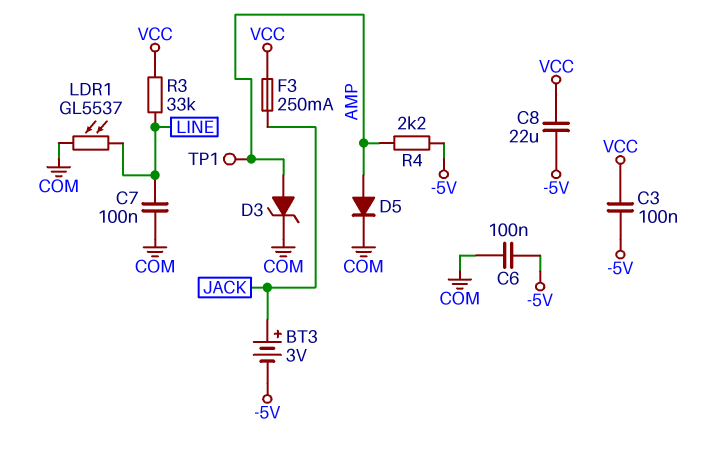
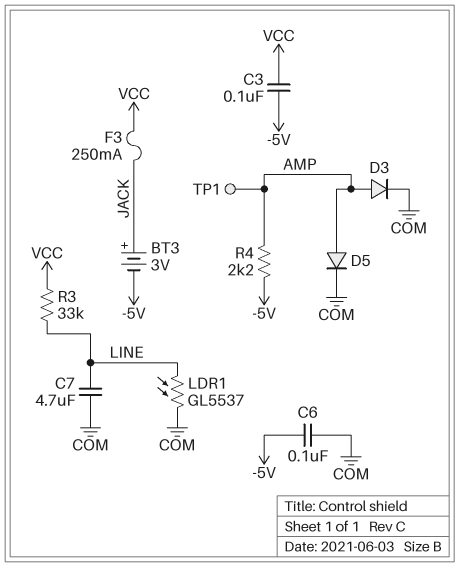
C7: 100nF (COM, LINE) -> 4.7uF (COM, LINE)
C8: 22uF (-5V, VCC) -> none
D3: zener (A AMP, K COM) -> diode (A AMP, K COM)

